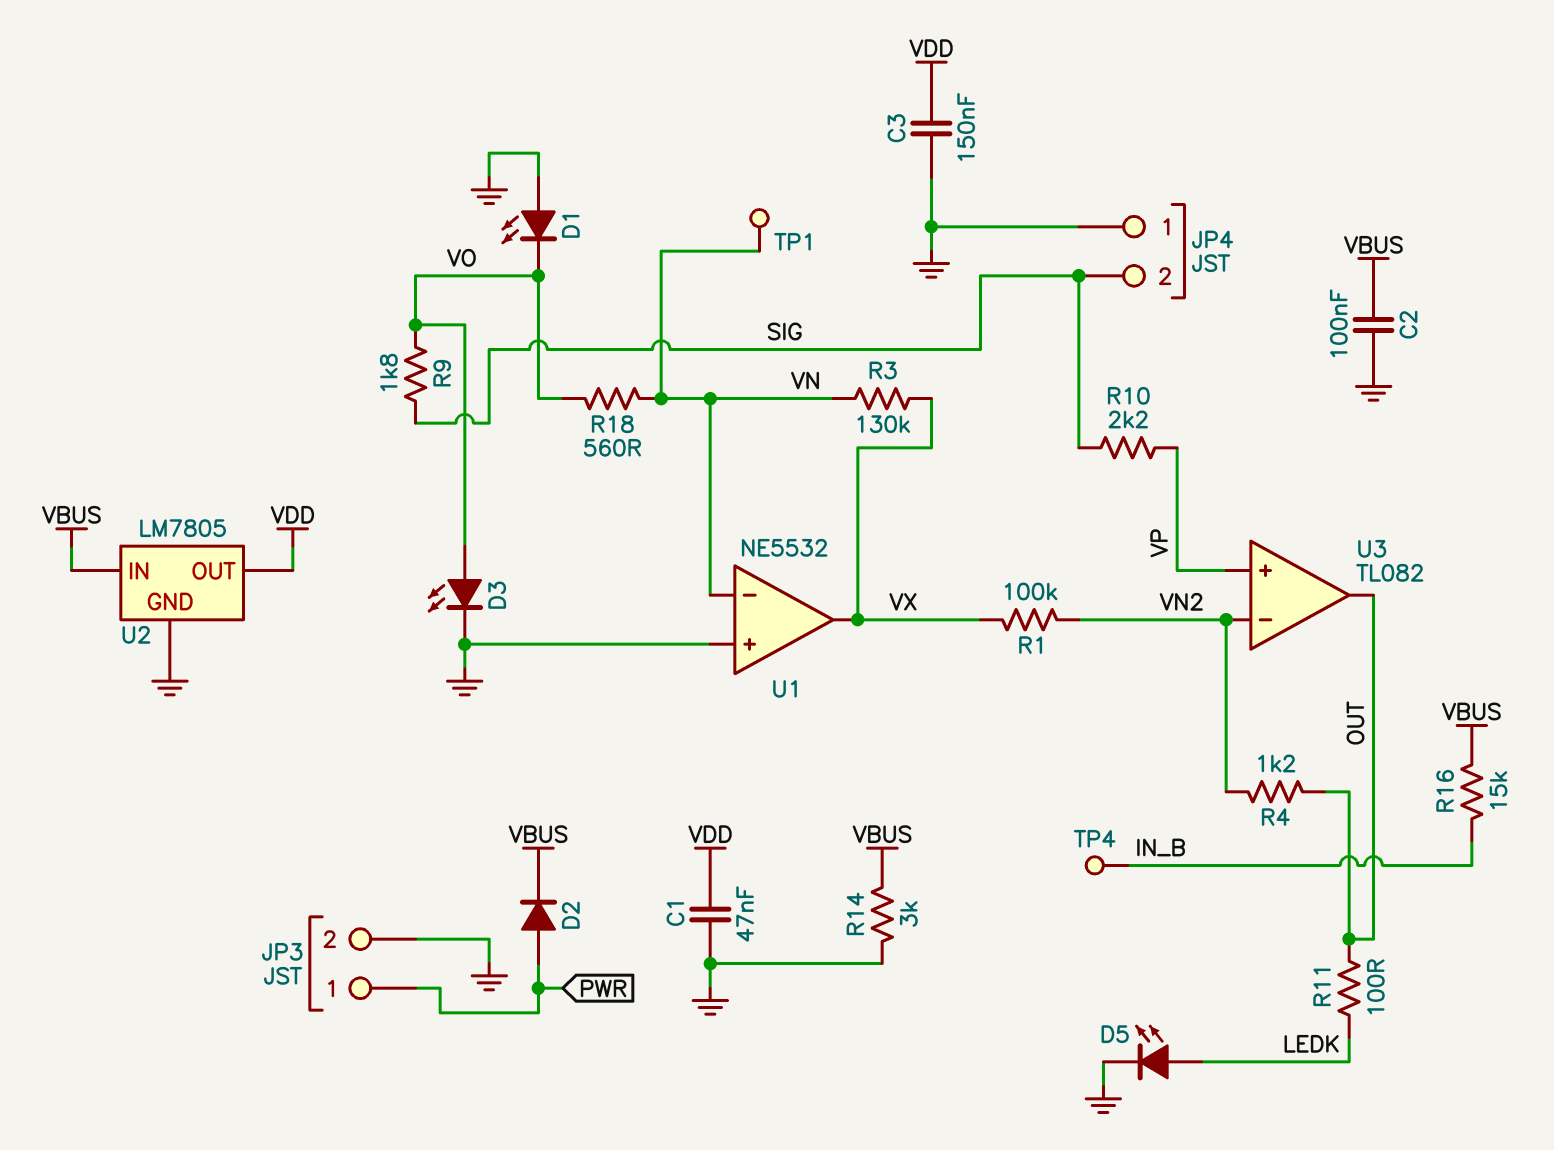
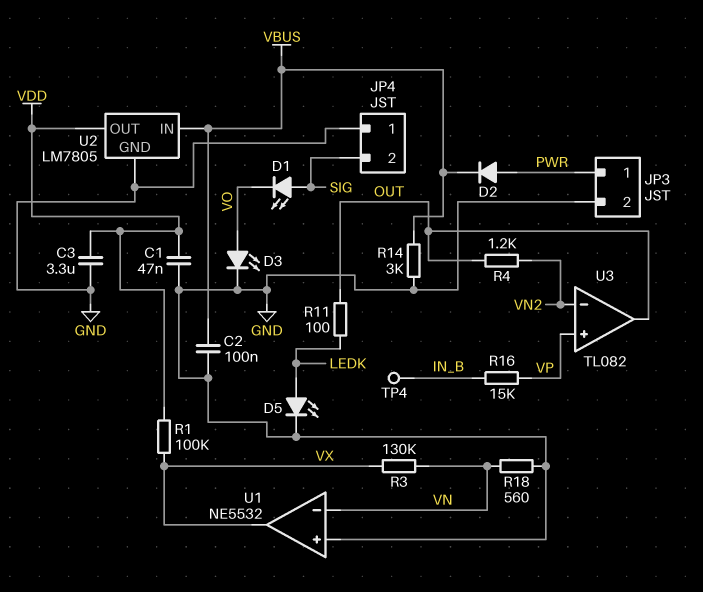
C3: 150nF (GND, VDD) -> 3.3uF (GND, VDD)
D1: LED (A GND, K VO) -> LED (A SIG, K VO)
R1: 100k (VN2, VX) -> 100k (VDD, VX)
R9: 1.8k (SIG, VO) -> none
R10: 2.2k (SIG, VP) -> none
R16: 15k (IN_B, VBUS) -> 15k (IN_B, VP)
R18: 560 (VN, VO) -> 560 (GND, VN)
TP1: test point (VN) -> none

